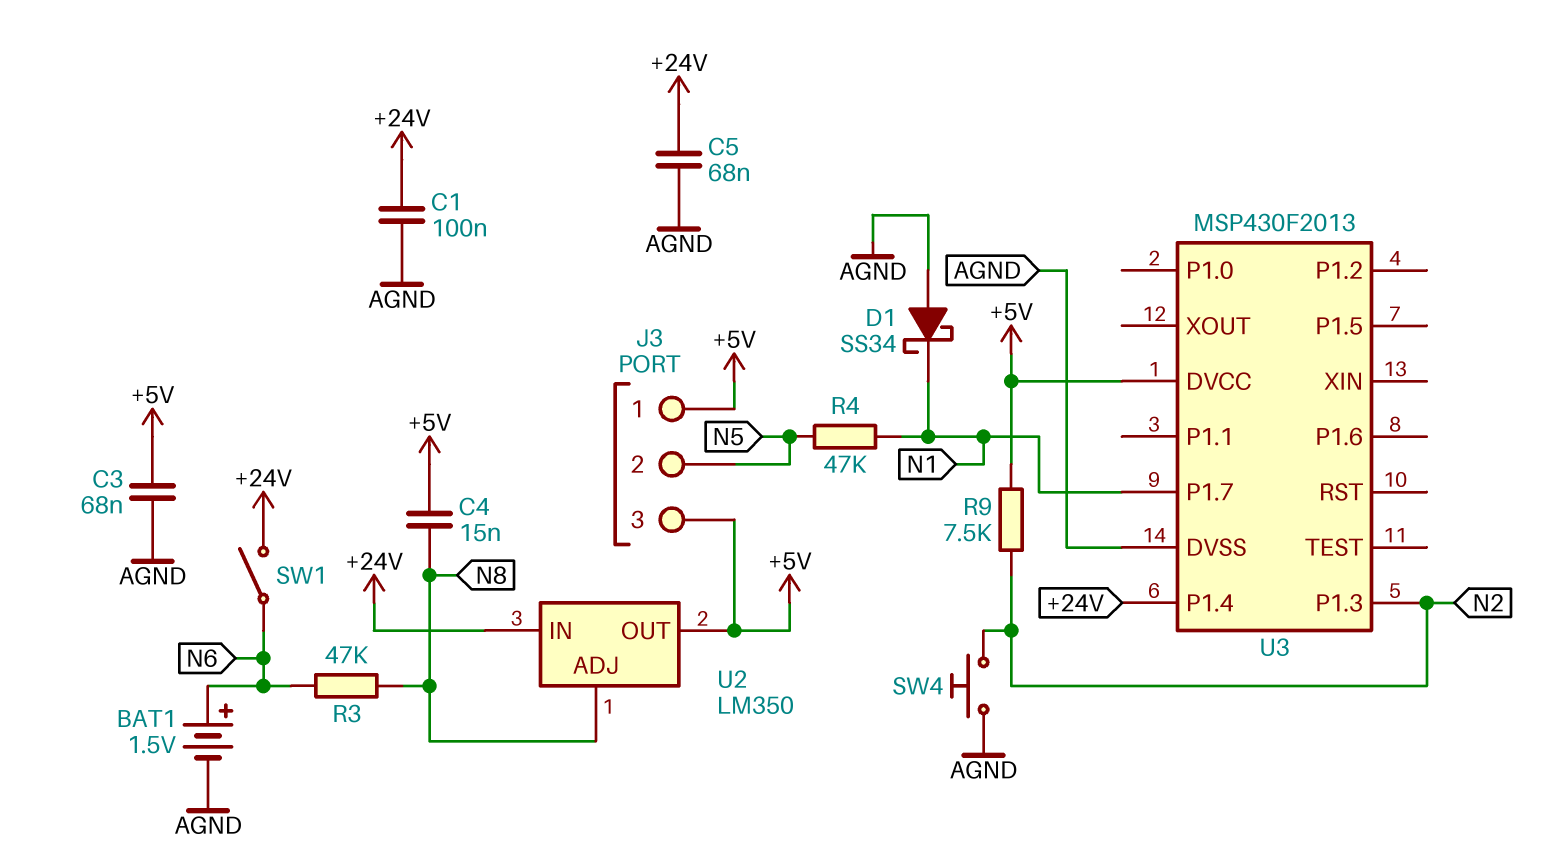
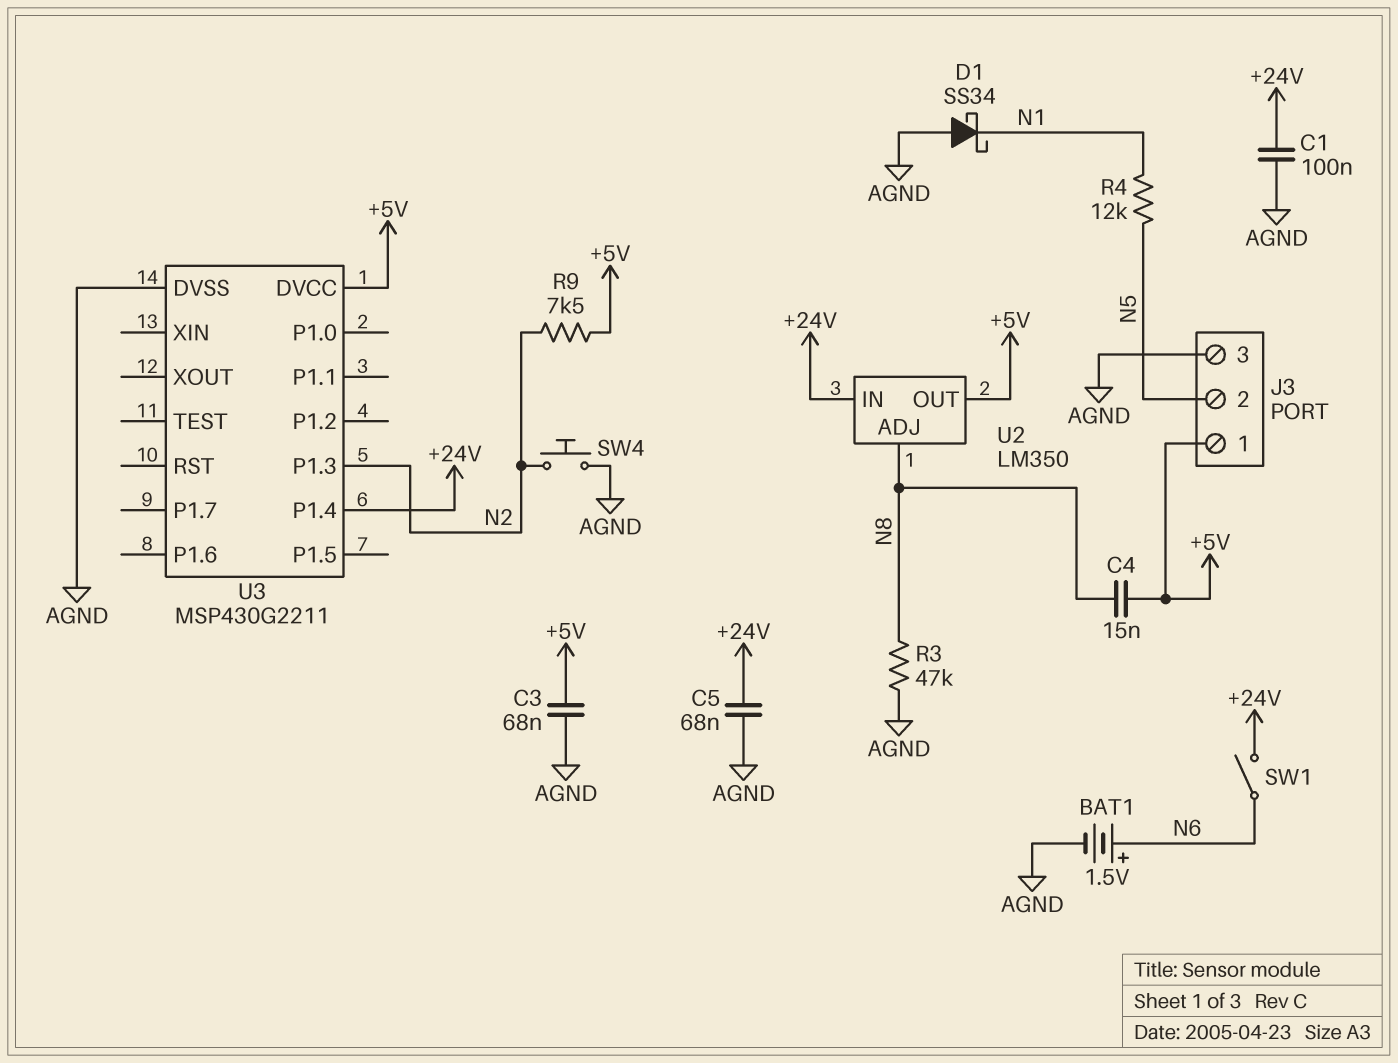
J3 pin 3: +5V -> AGND
R3: 47k (N6, N8) -> 47k (AGND, N8)
R4: 47k (N1, N5) -> 12k (N1, N5)
U3: MSP430F2013 -> MSP430G2211
U3 pin P1.7: N1 -> none

